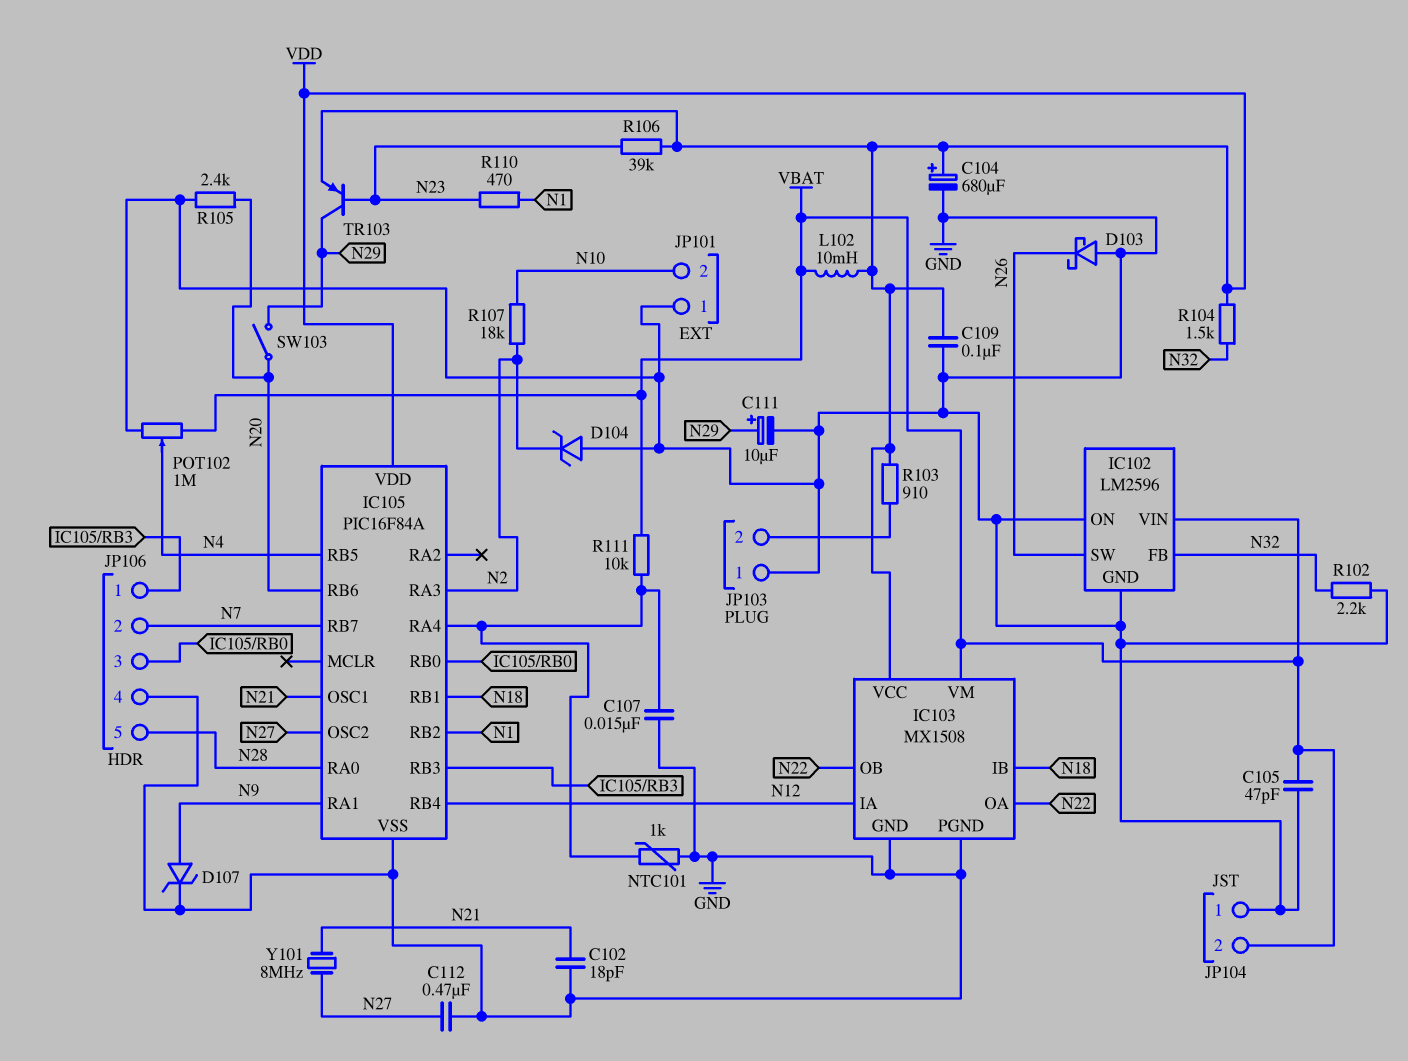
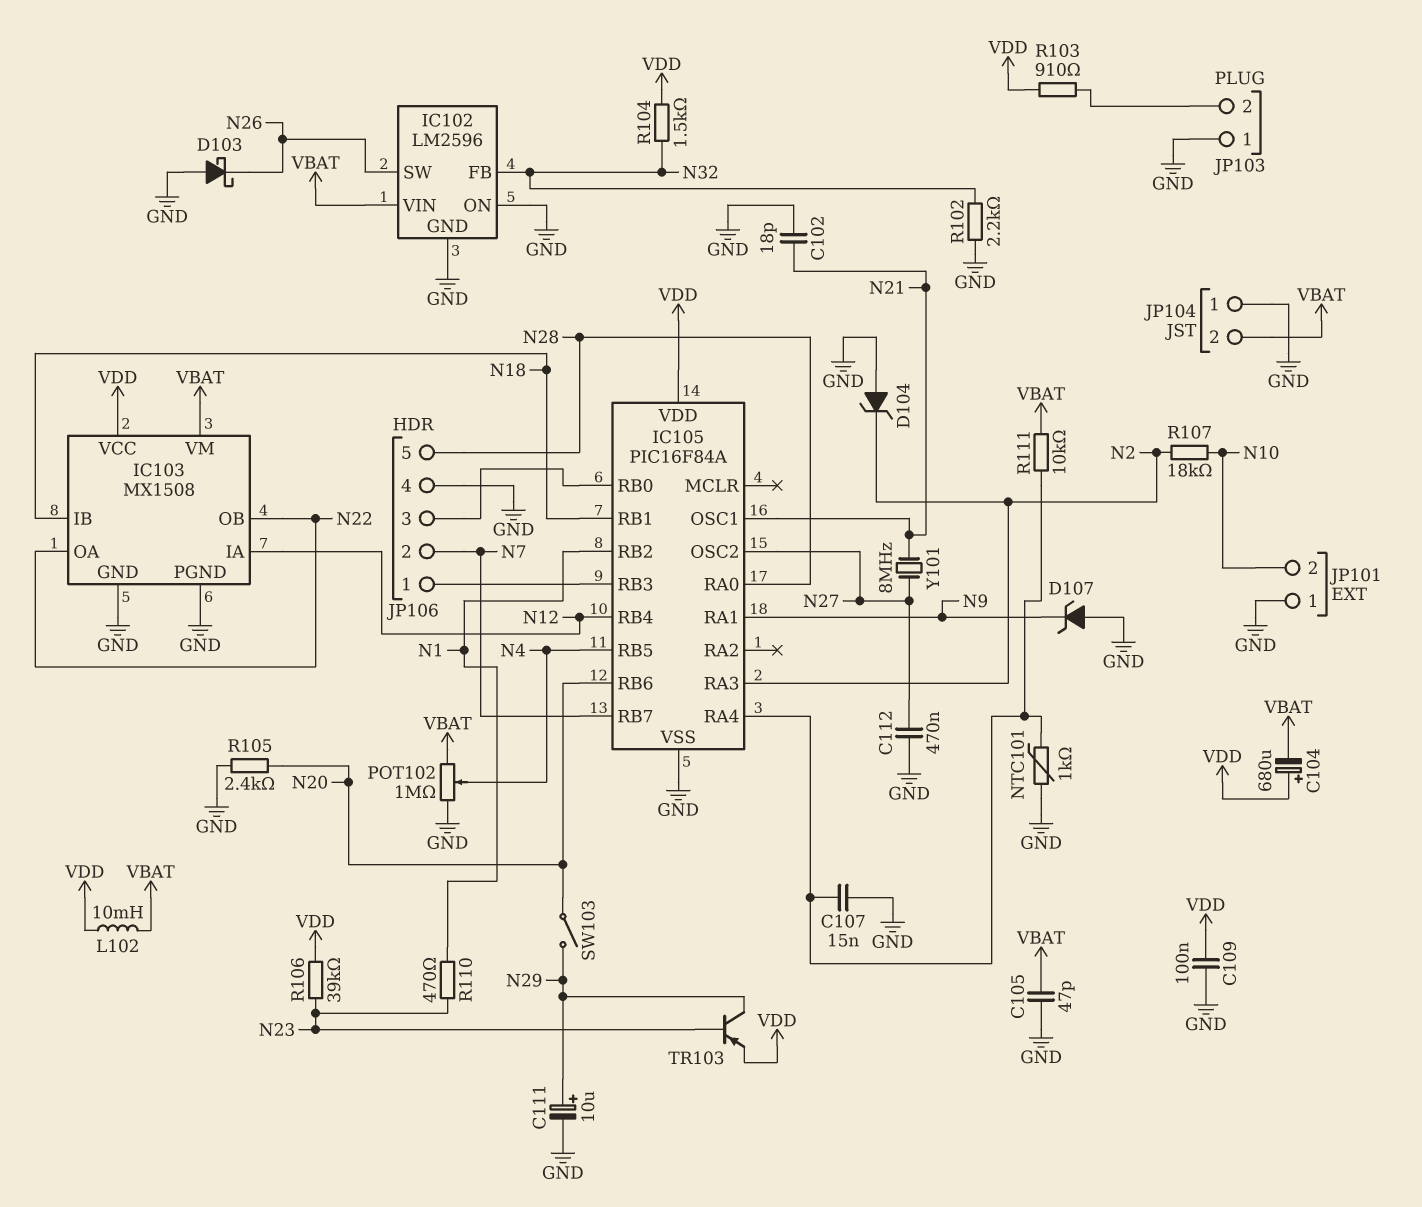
C104: 680uF (plus VDD, minus GND) -> 680uF (plus VDD, minus VBAT)
D107: zener (A N9, K GND) -> zener (A GND, K N9)

